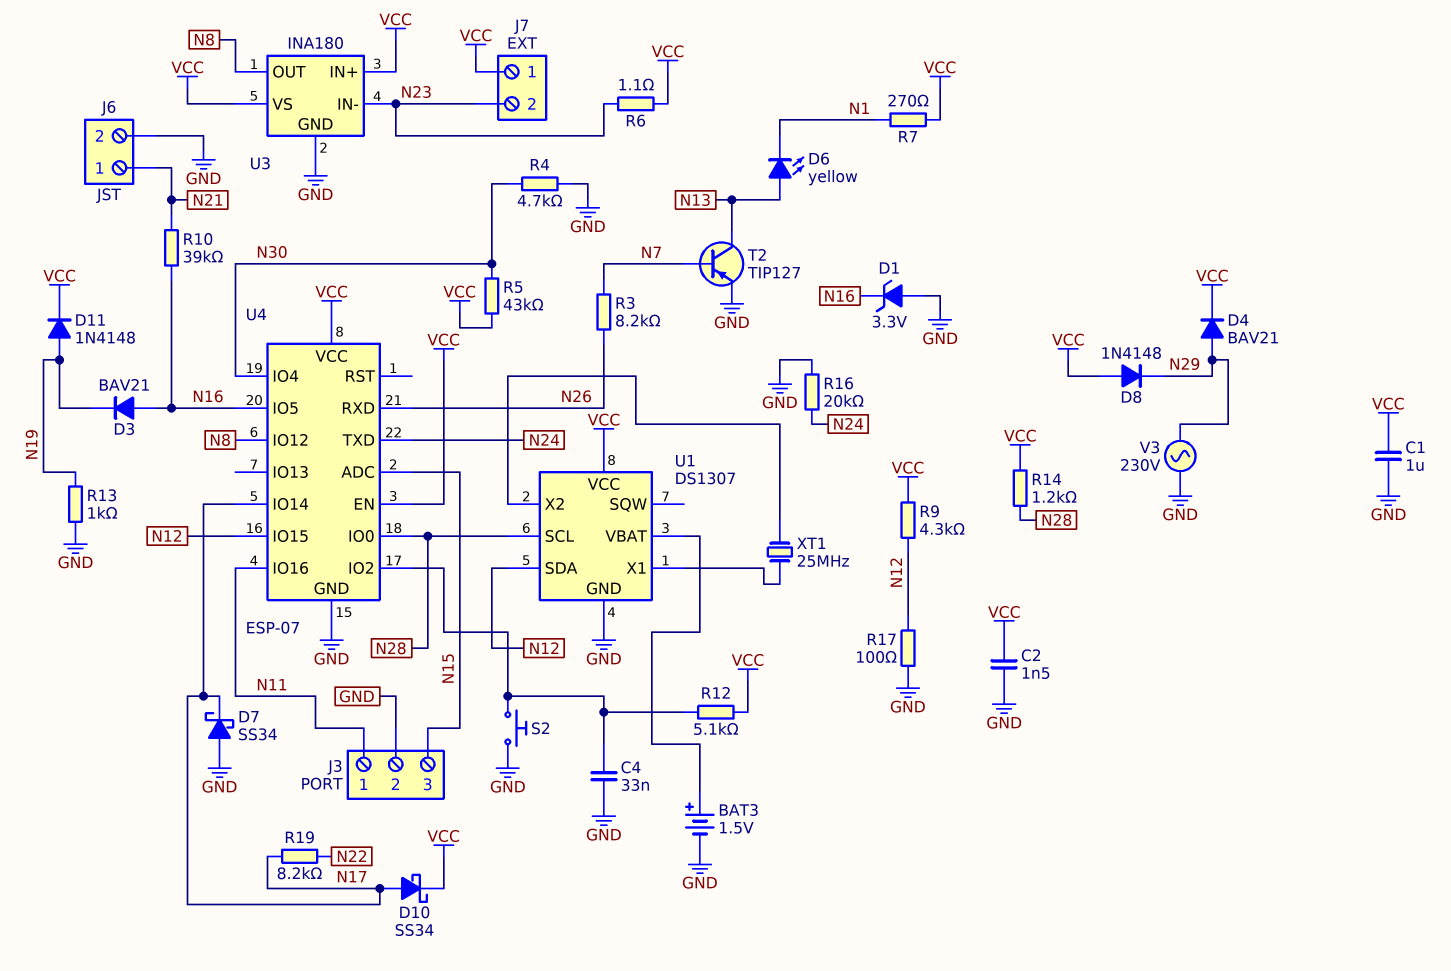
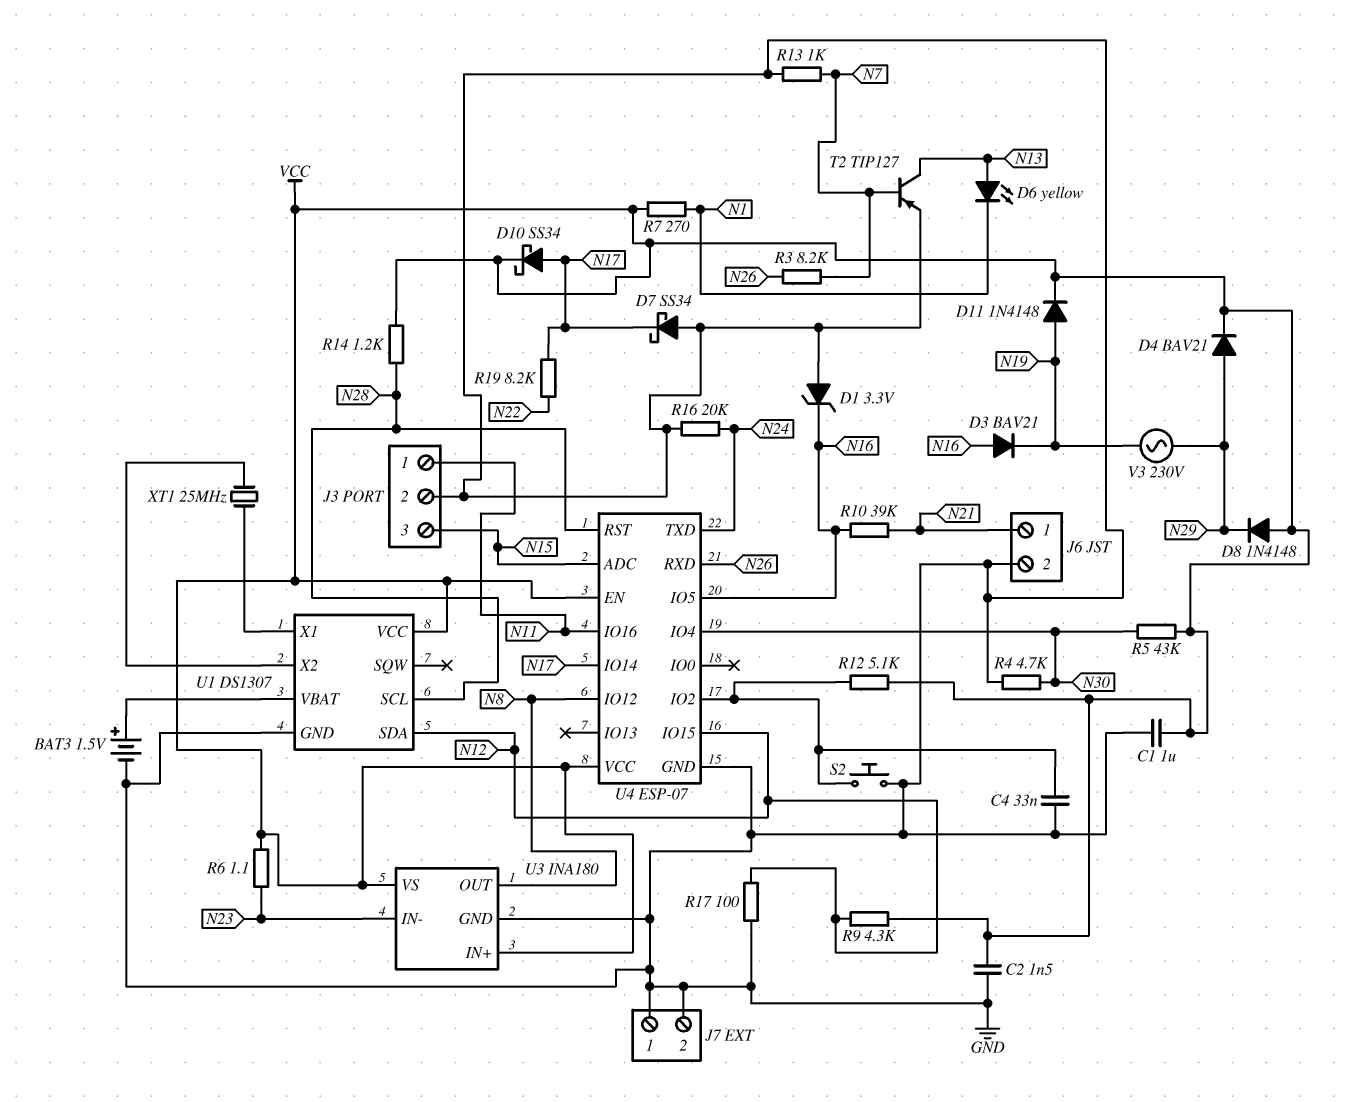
J7 pin 1: VCC -> GND
J7 pin 2: N23 -> GND
R13: 1k (GND, N19) -> 1k (GND, N7)
U4 pin IO0: N28 -> none
U4 pin RST: none -> N28
V3: AC 230V (GND, N29) -> AC 230V (N19, N29)

